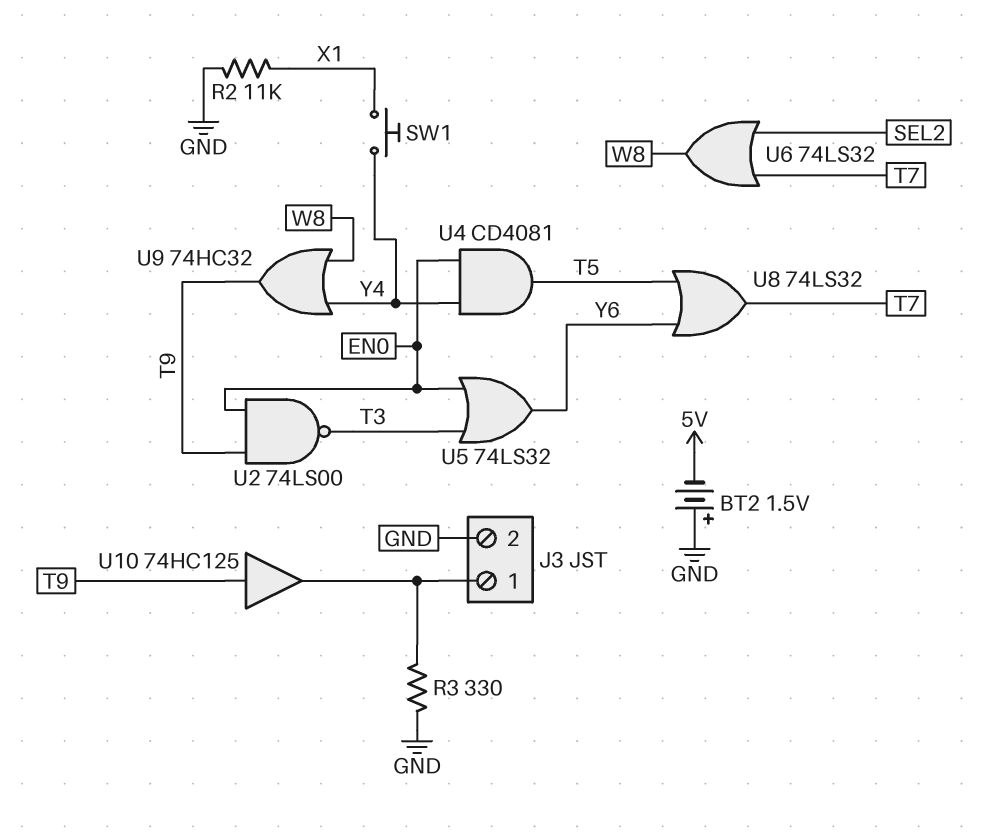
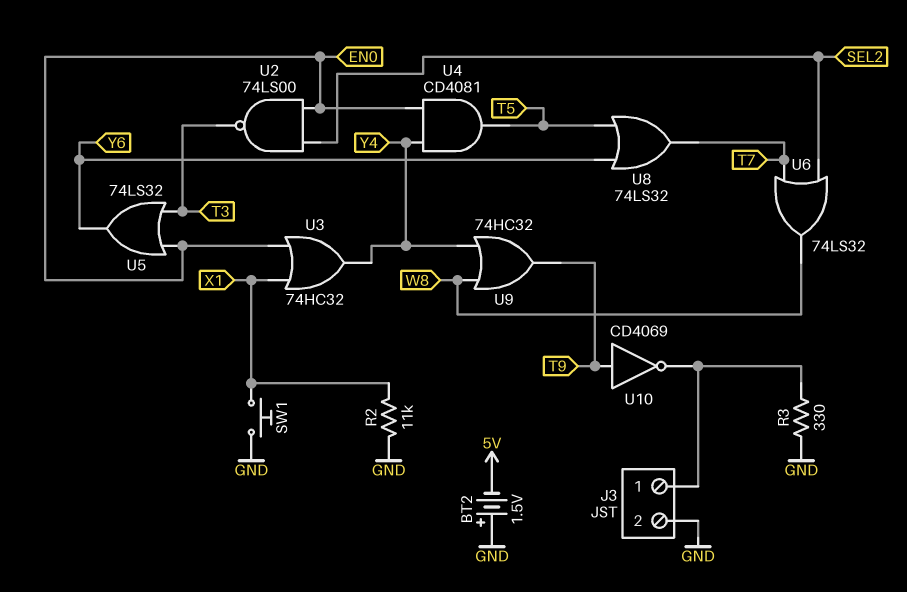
SW1: button (X1, Y4) -> button (GND, X1)
U2: NAND 74LS00 (in EN0, in T9, out T3) -> NAND 74LS00 (in EN0, in SEL2, out T3)
U3: none -> OR 74HC32 (in EN0, in X1, out Y4)
U10: buffer 74HC125 (in T9, out J3/1) -> NOT CD4069 (in T9, out J3/1)

